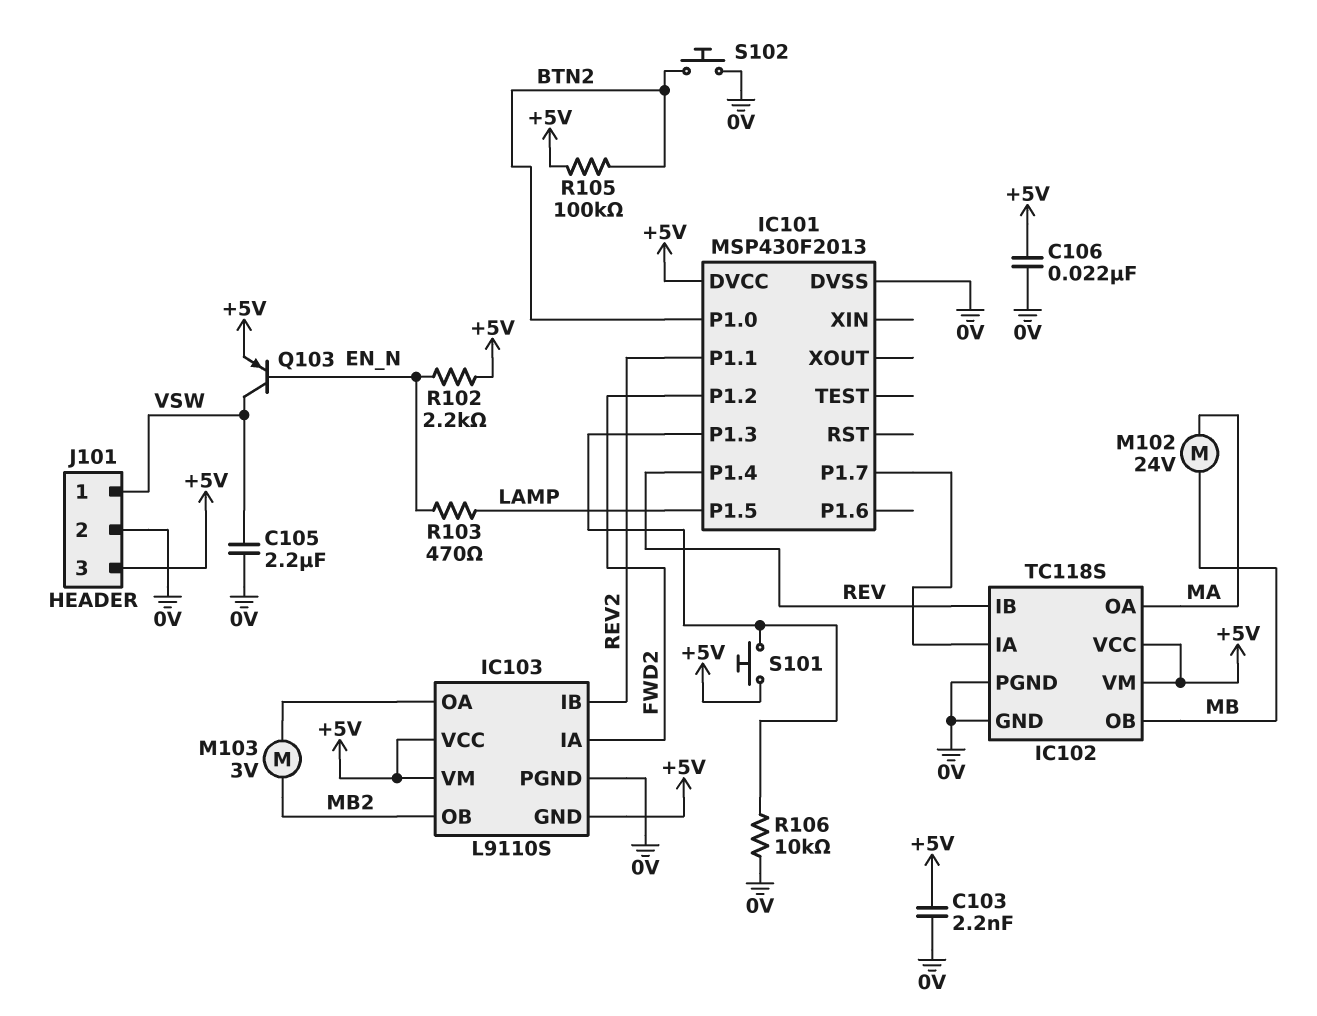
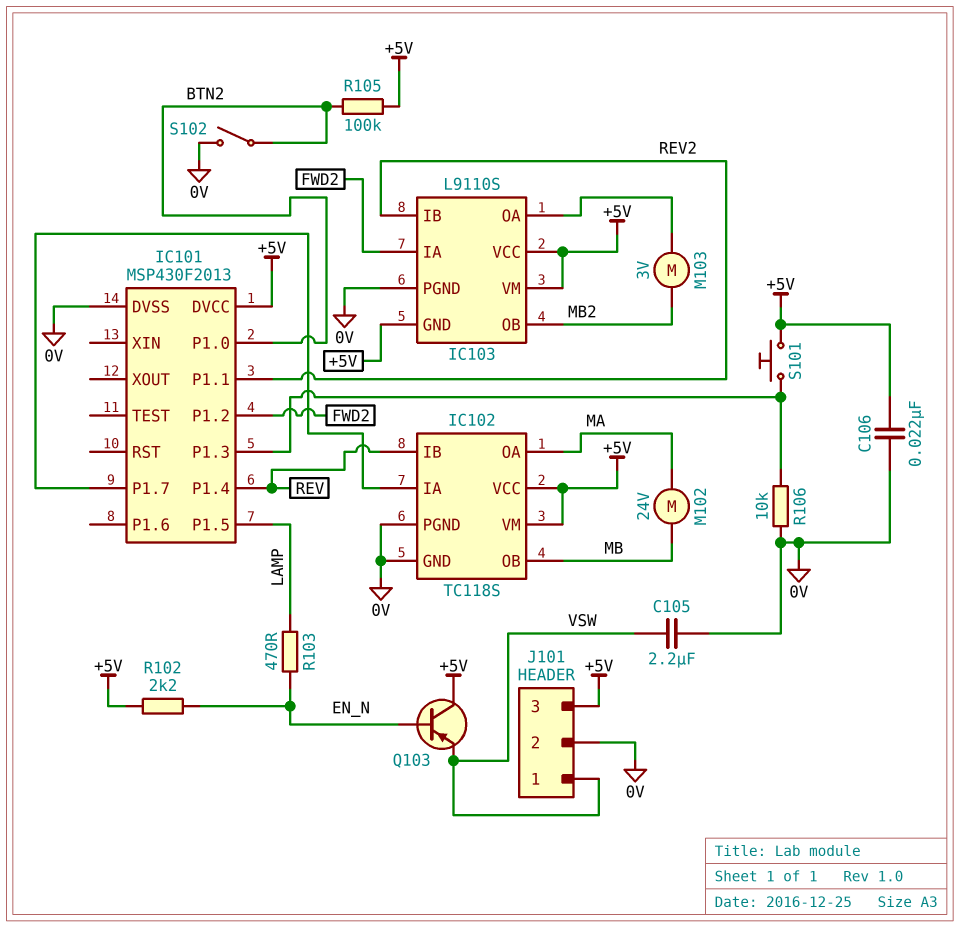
C103: 2.2nF (+5V, 0V) -> none
Q103: PNP (B EN_N, C VSW, E +5V) -> PNP (B EN_N, C +5V, E VSW)
S102: button (0V, BTN2) -> switch (0V, BTN2)

